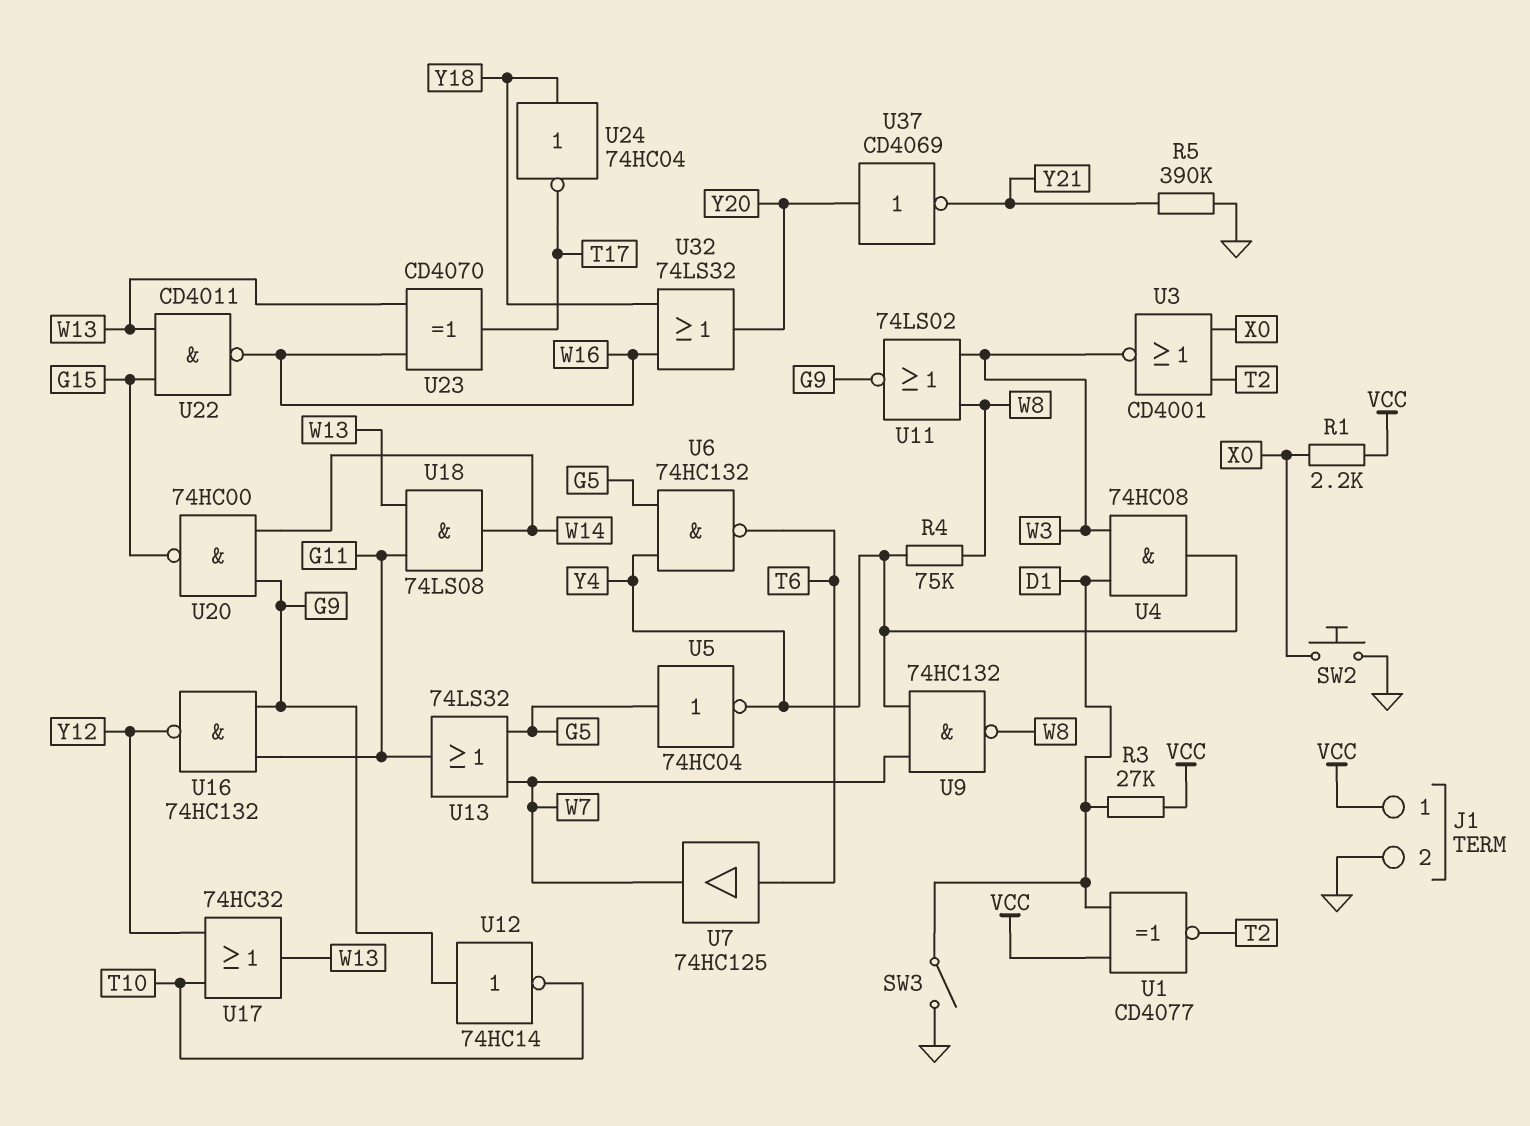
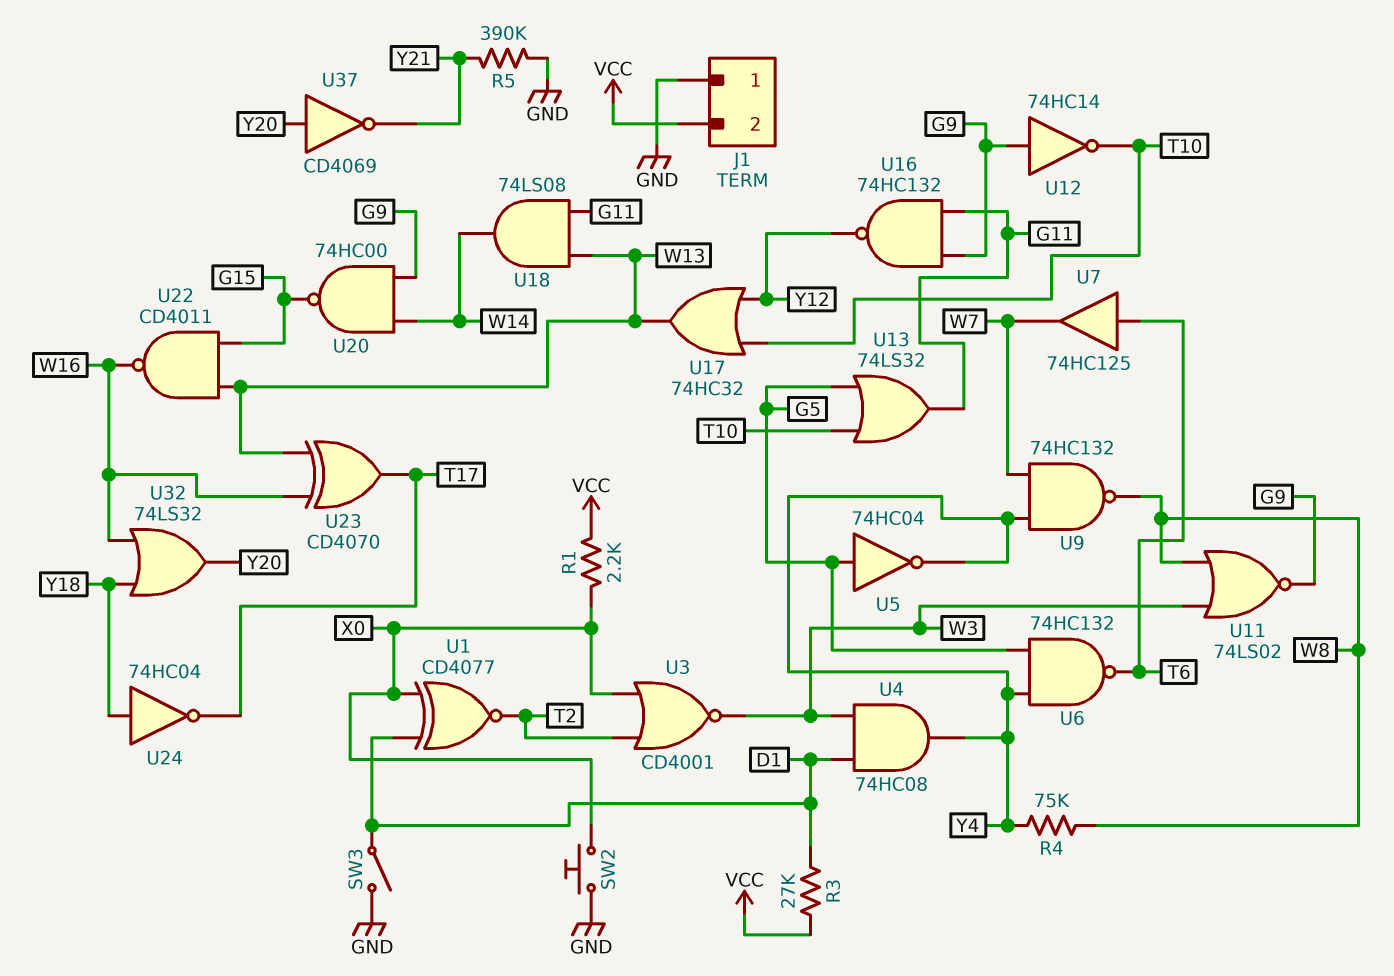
J1 pin 1: VCC -> GND
J1 pin 2: GND -> VCC
U1: XNOR CD4077 (in D1, in VCC, out T2) -> XNOR CD4077 (in D1, in X0, out T2)
U13: OR 74LS32 (in G5, in W7, out G11) -> OR 74LS32 (in G5, in T10, out G11)

